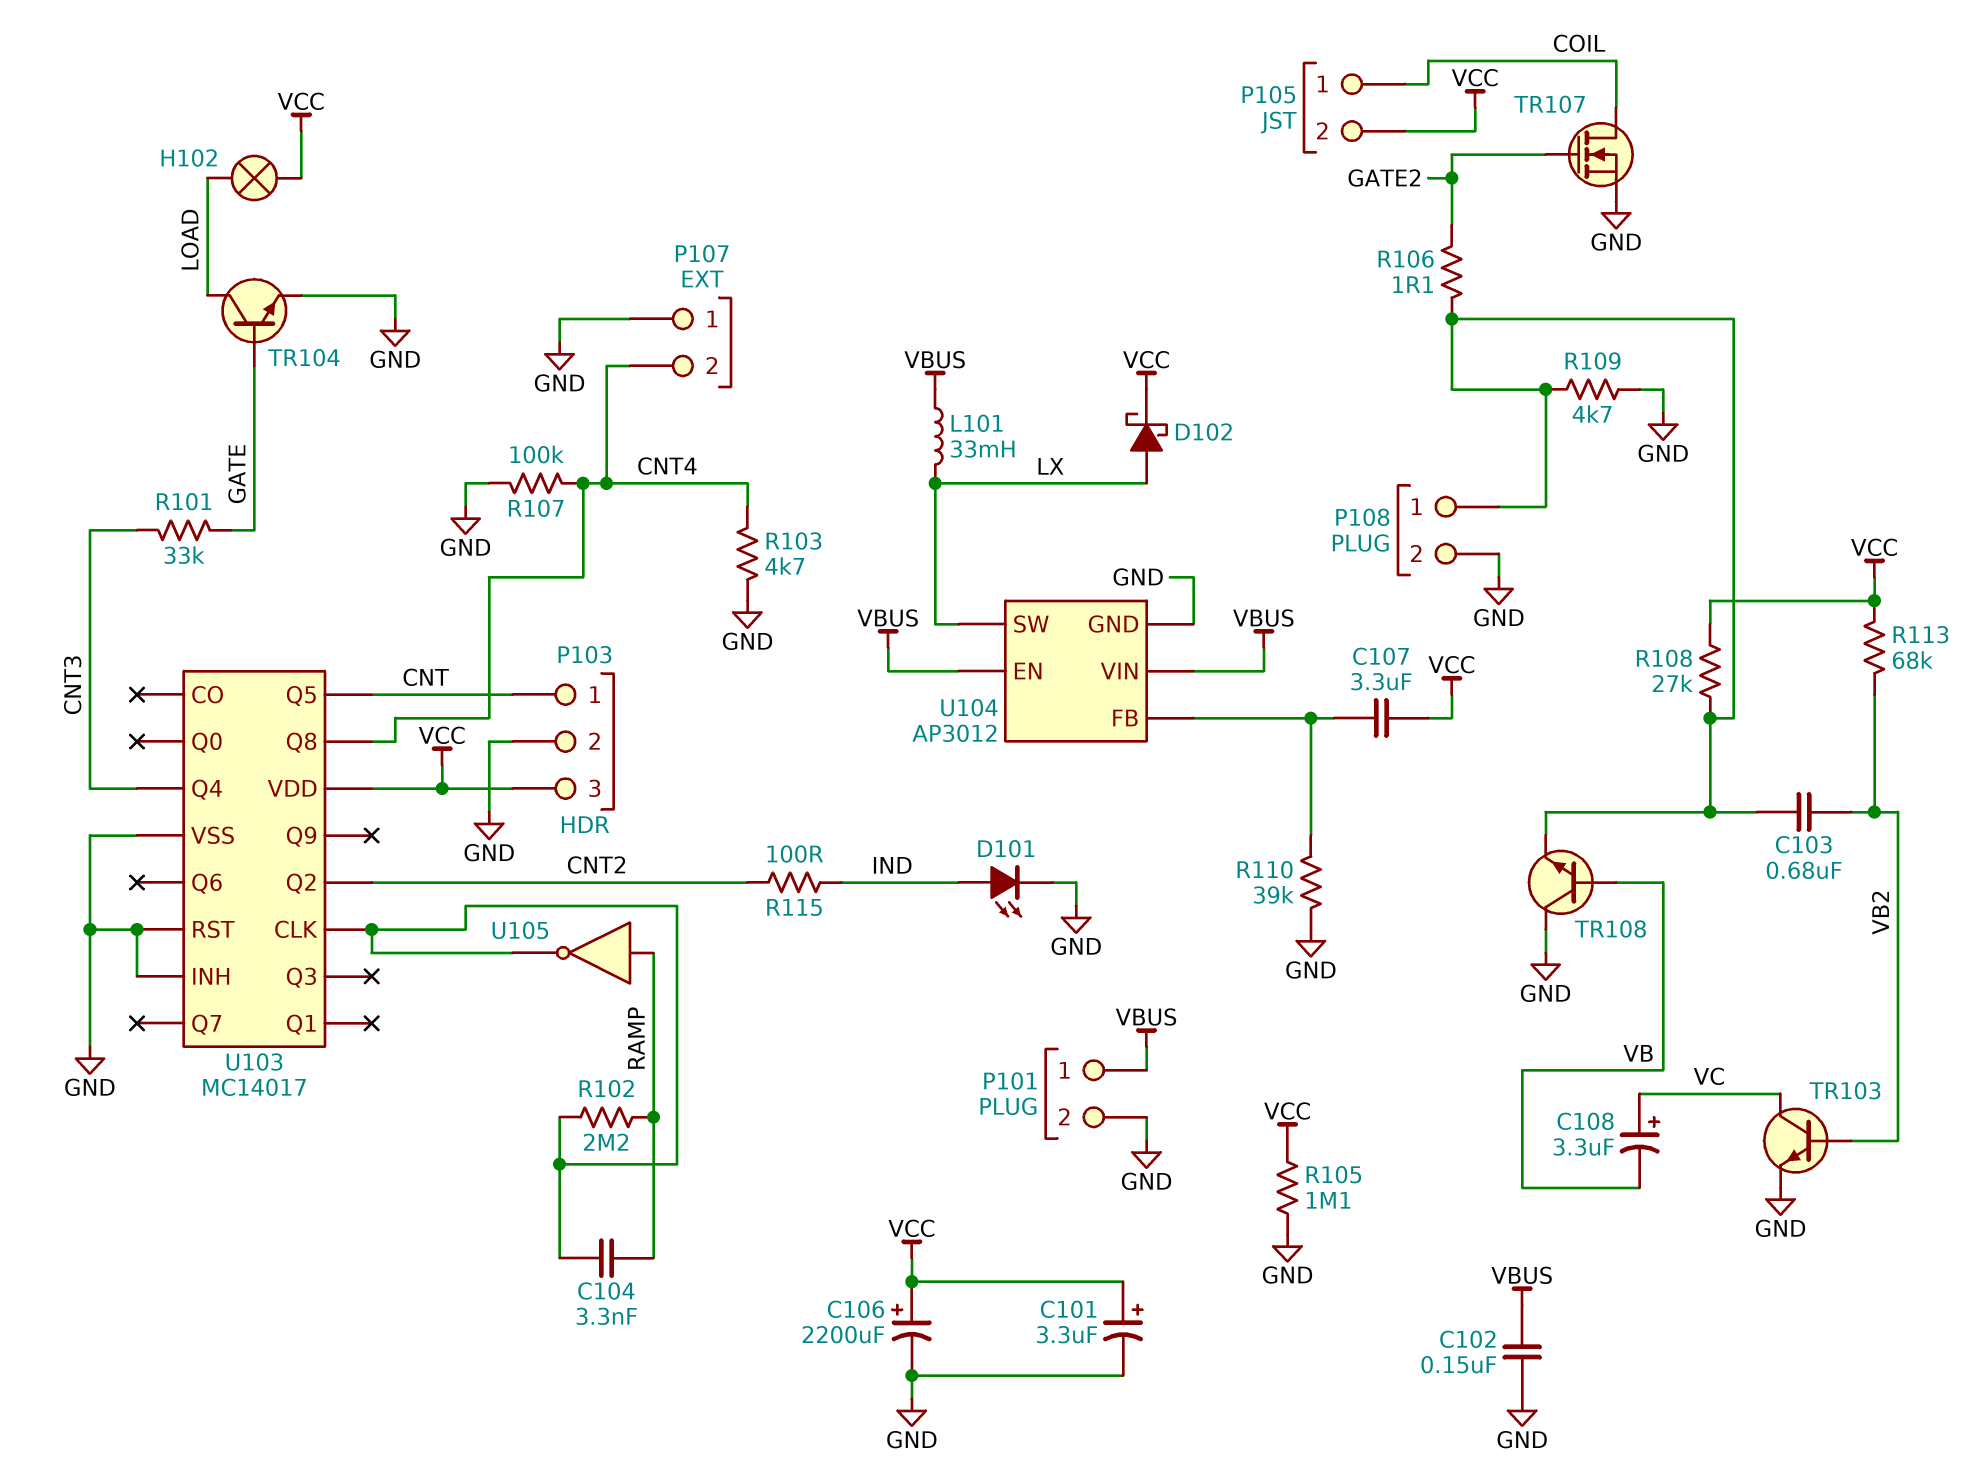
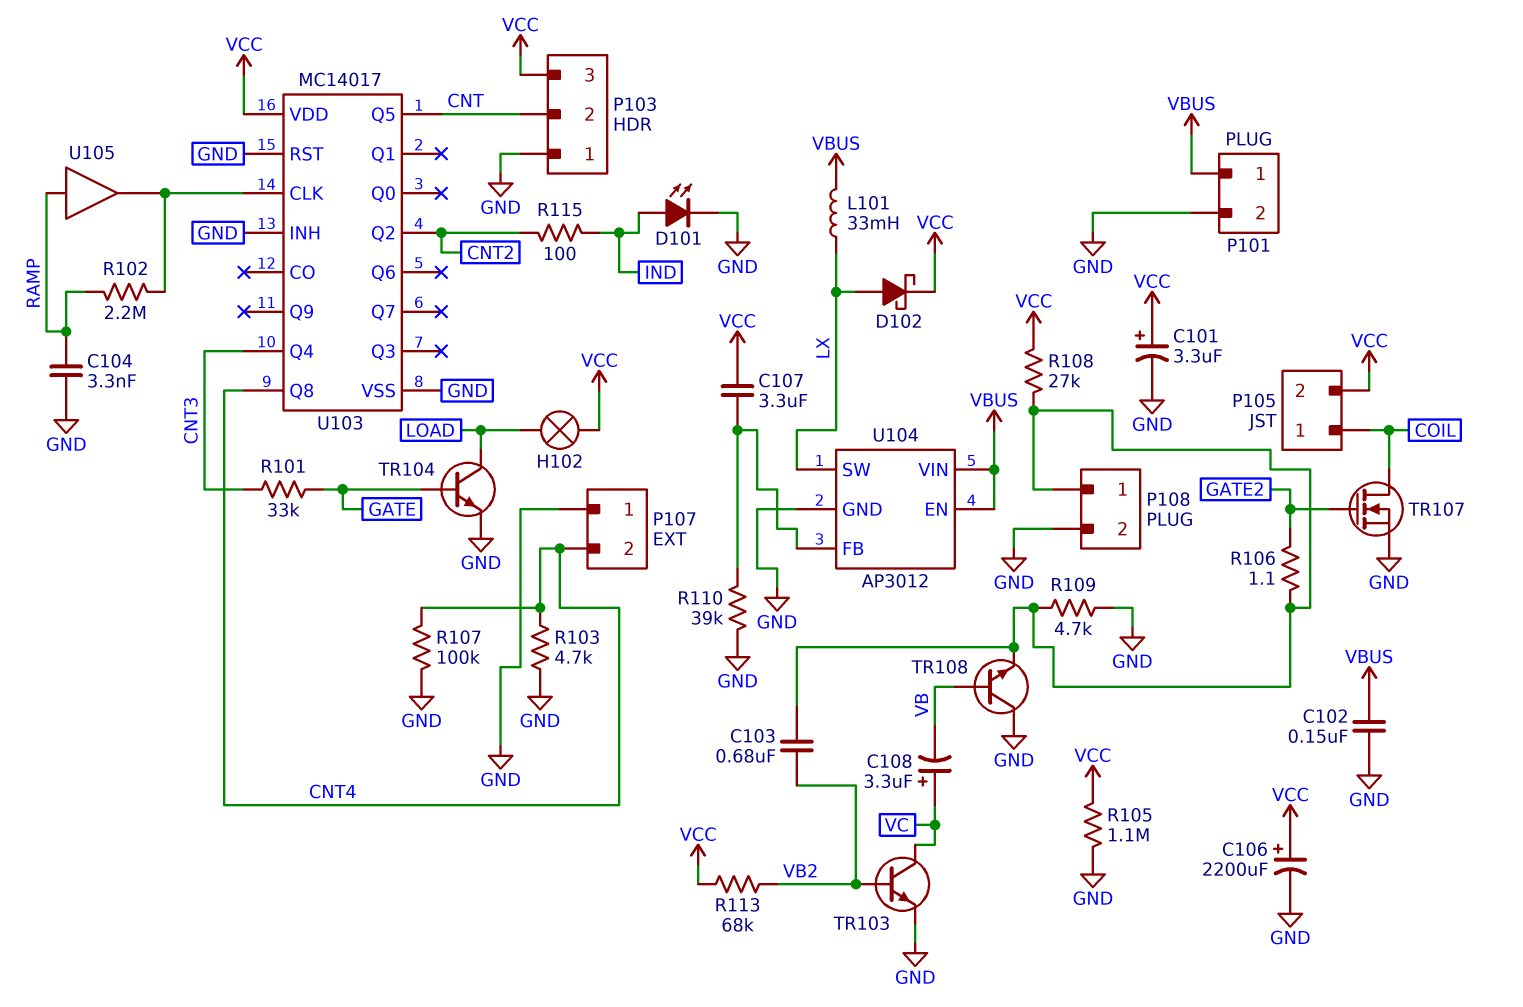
C104: 3.3nF (RAMP, U103/CLK) -> 3.3nF (GND, RAMP)
P103 pin 1: CNT -> GND
P103 pin 2: GND -> CNT
U105: NOT (in RAMP, out U103/CLK) -> buffer (in RAMP, out U103/CLK)

